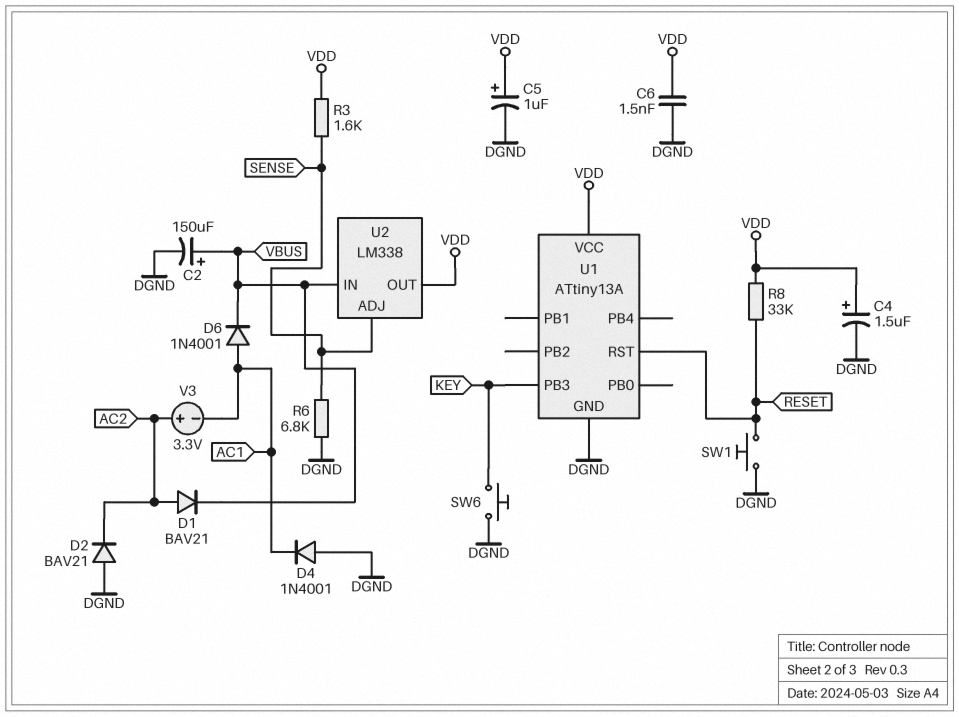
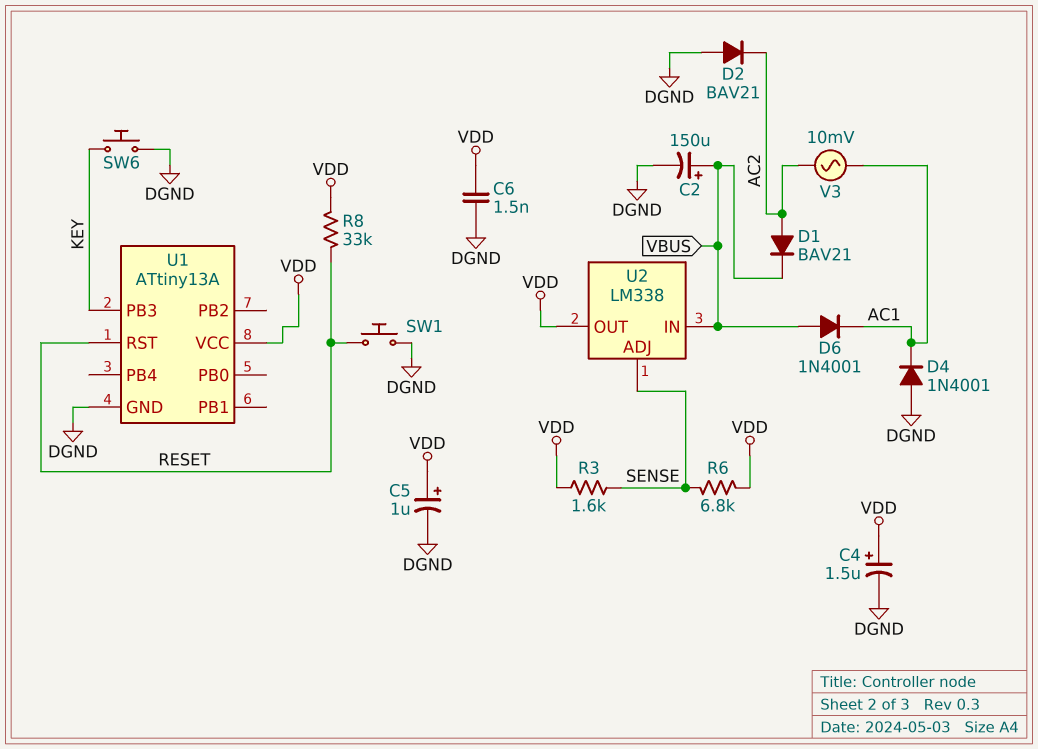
D6: diode 1N4001 (A AC1, K VBUS) -> diode 1N4001 (A VBUS, K AC1)
R6: 6.8k (DGND, SENSE) -> 6.8k (SENSE, VDD)
V3: 3.3V (plus AC2, minus AC1) -> AC 10mV (AC1, AC2)

